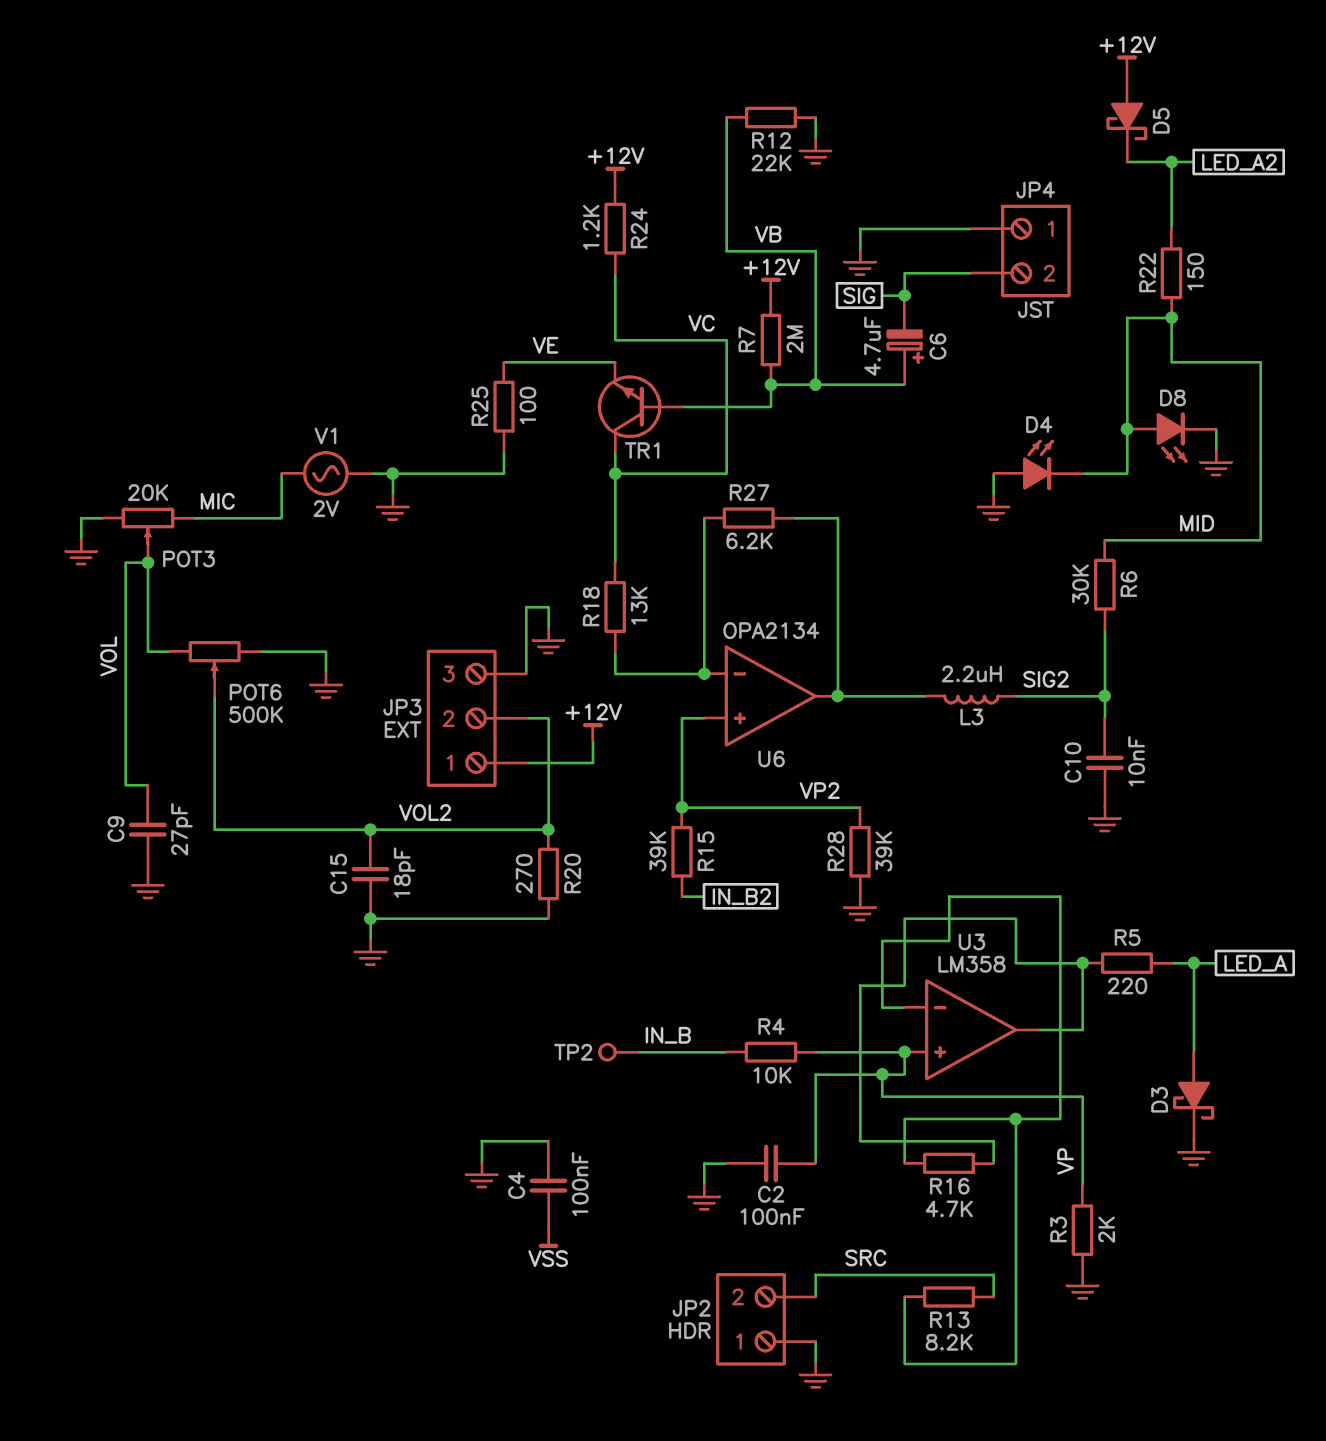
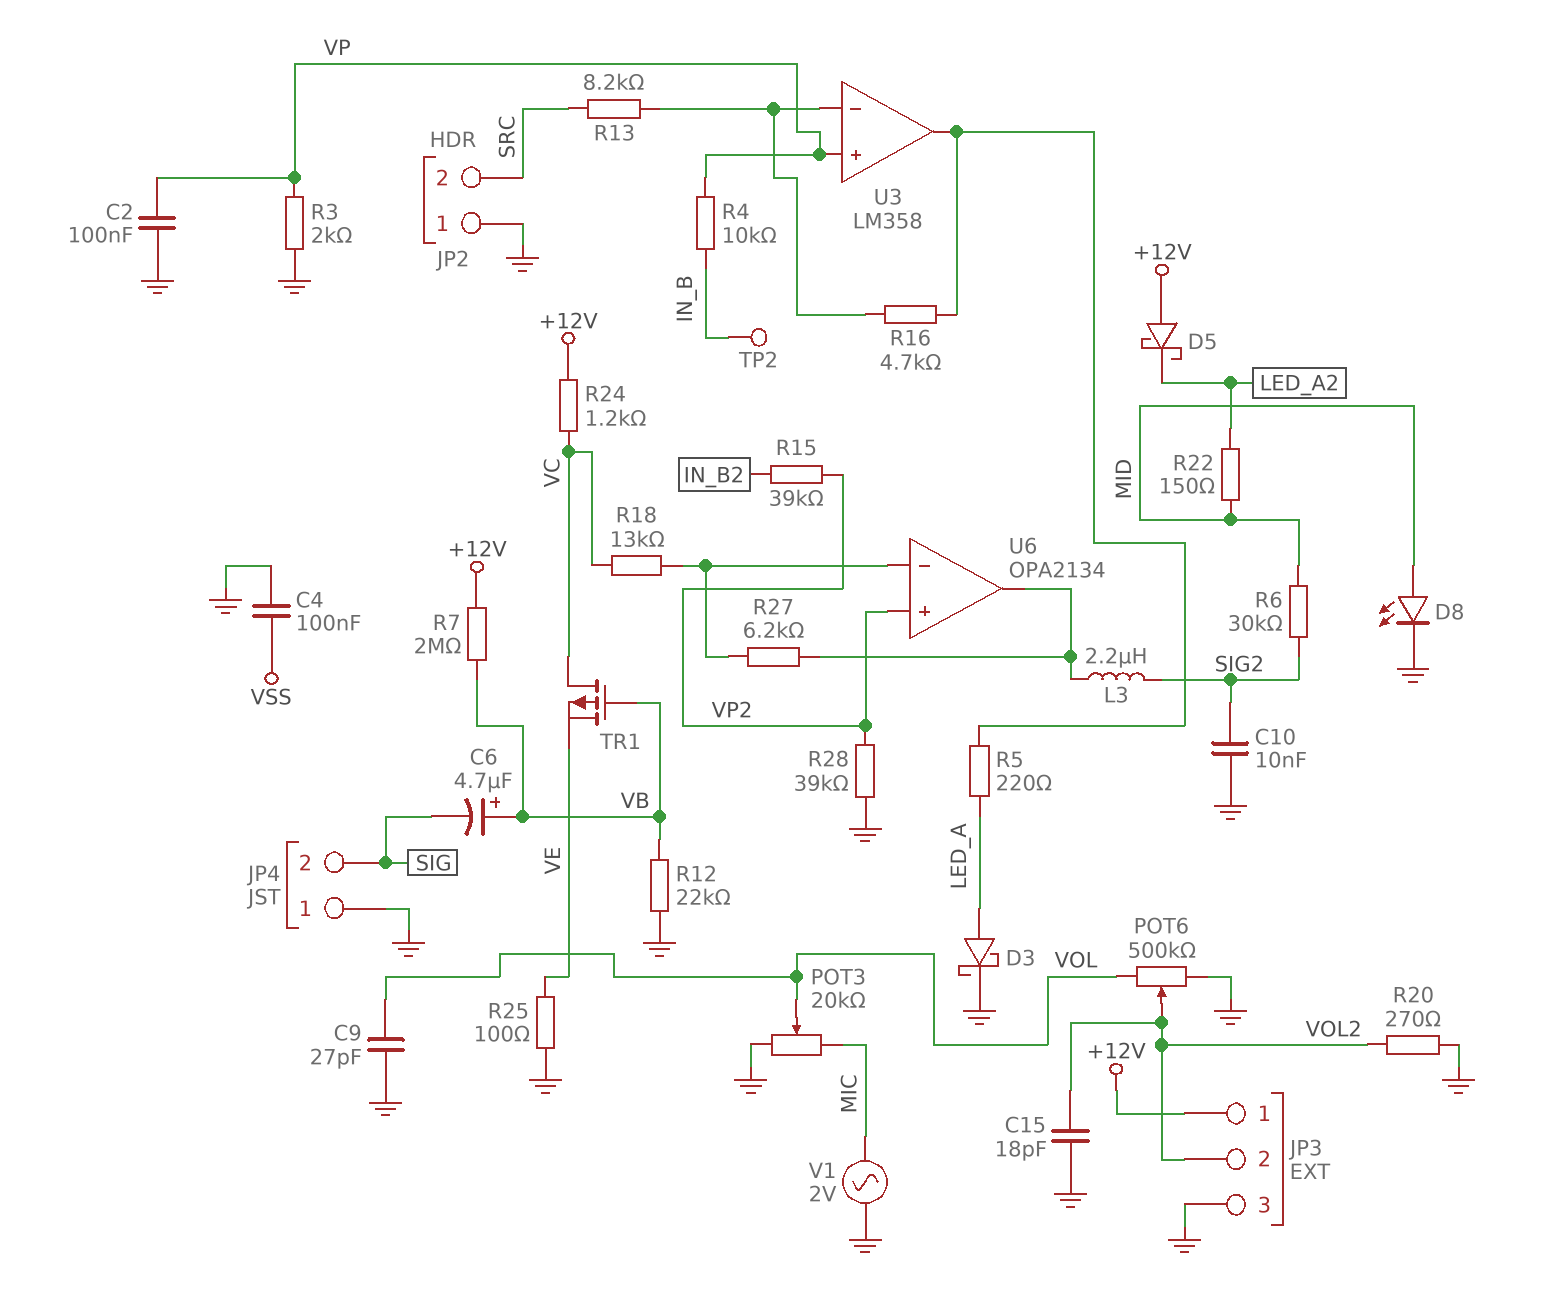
D4: LED (A GND, K MID) -> none
TR1: NPN (B VB, C VC, E VE) -> PMOS (G VB, D VC, S VE)

